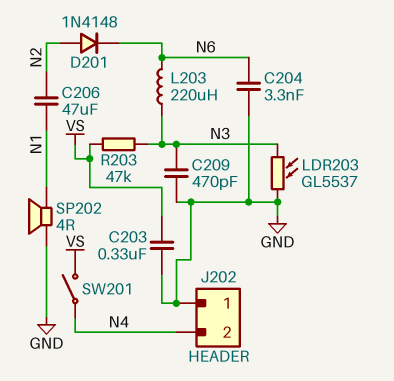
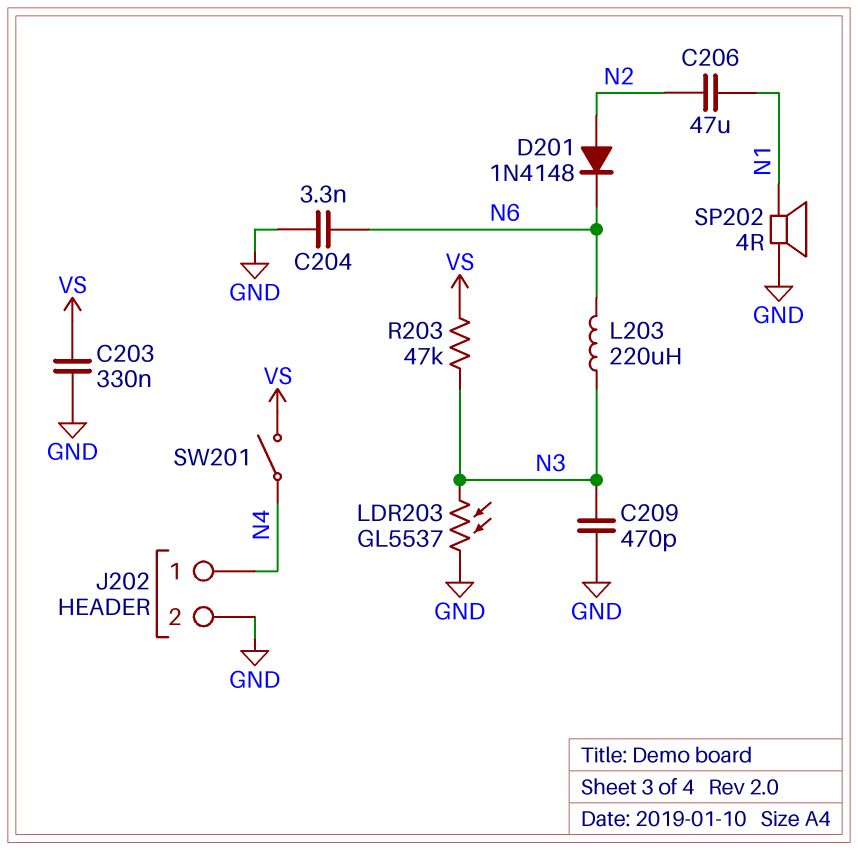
J202 pin 1: GND -> N4
J202 pin 2: N4 -> GND

